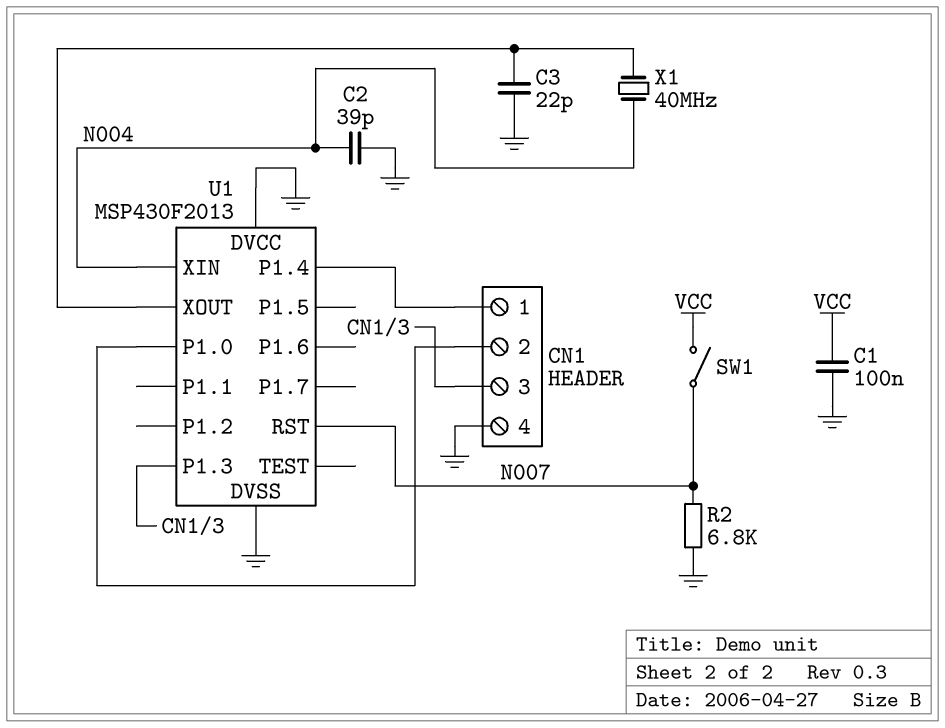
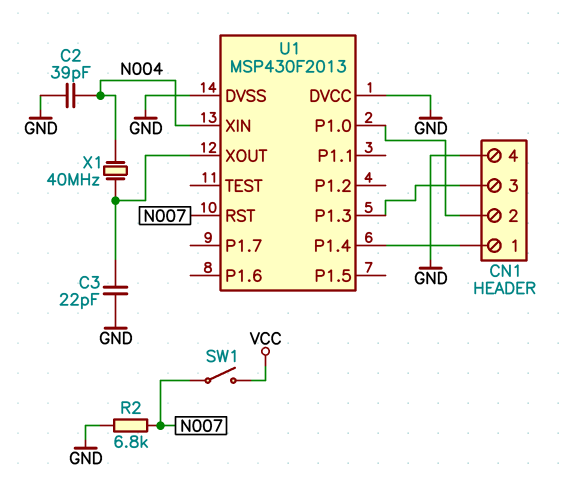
C1: 100nF (GND, VCC) -> none

